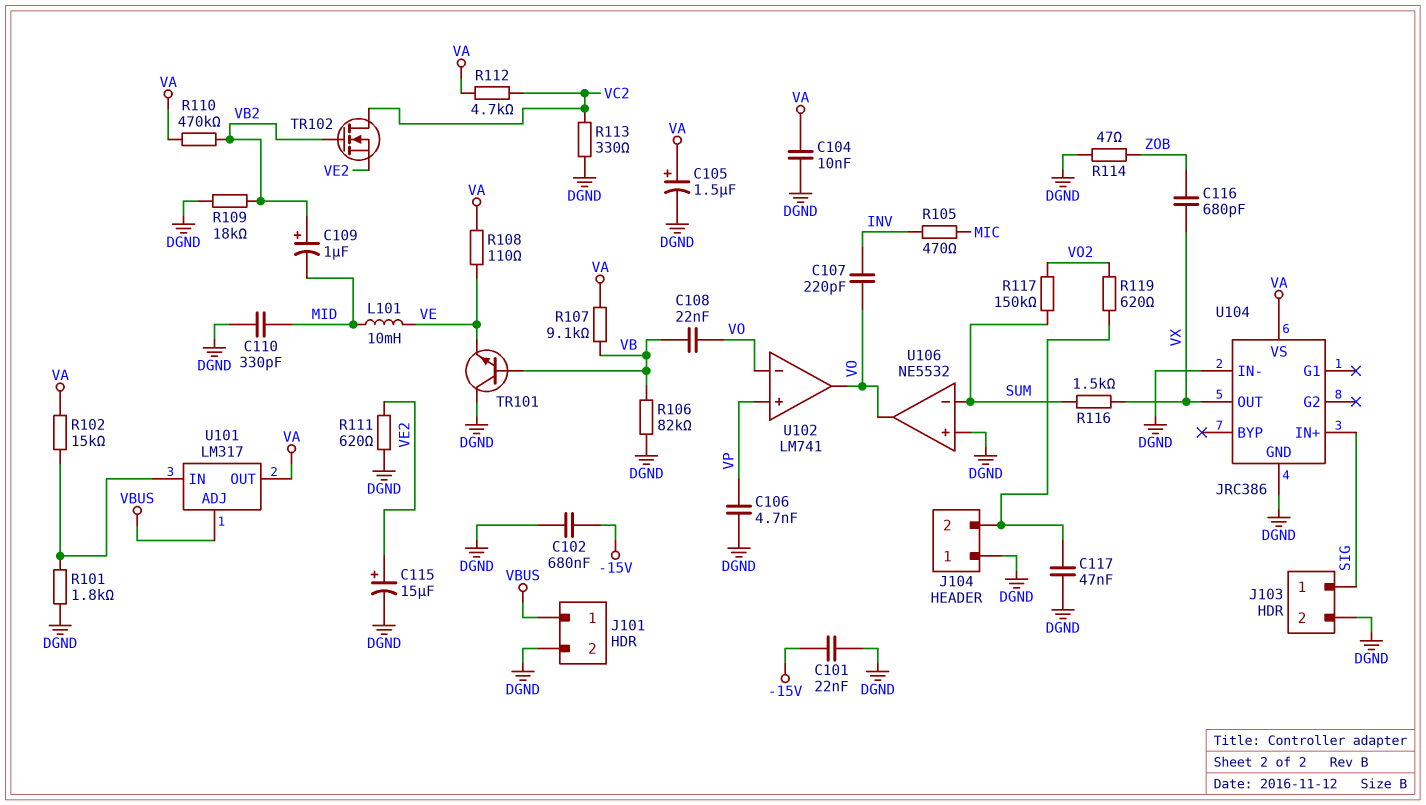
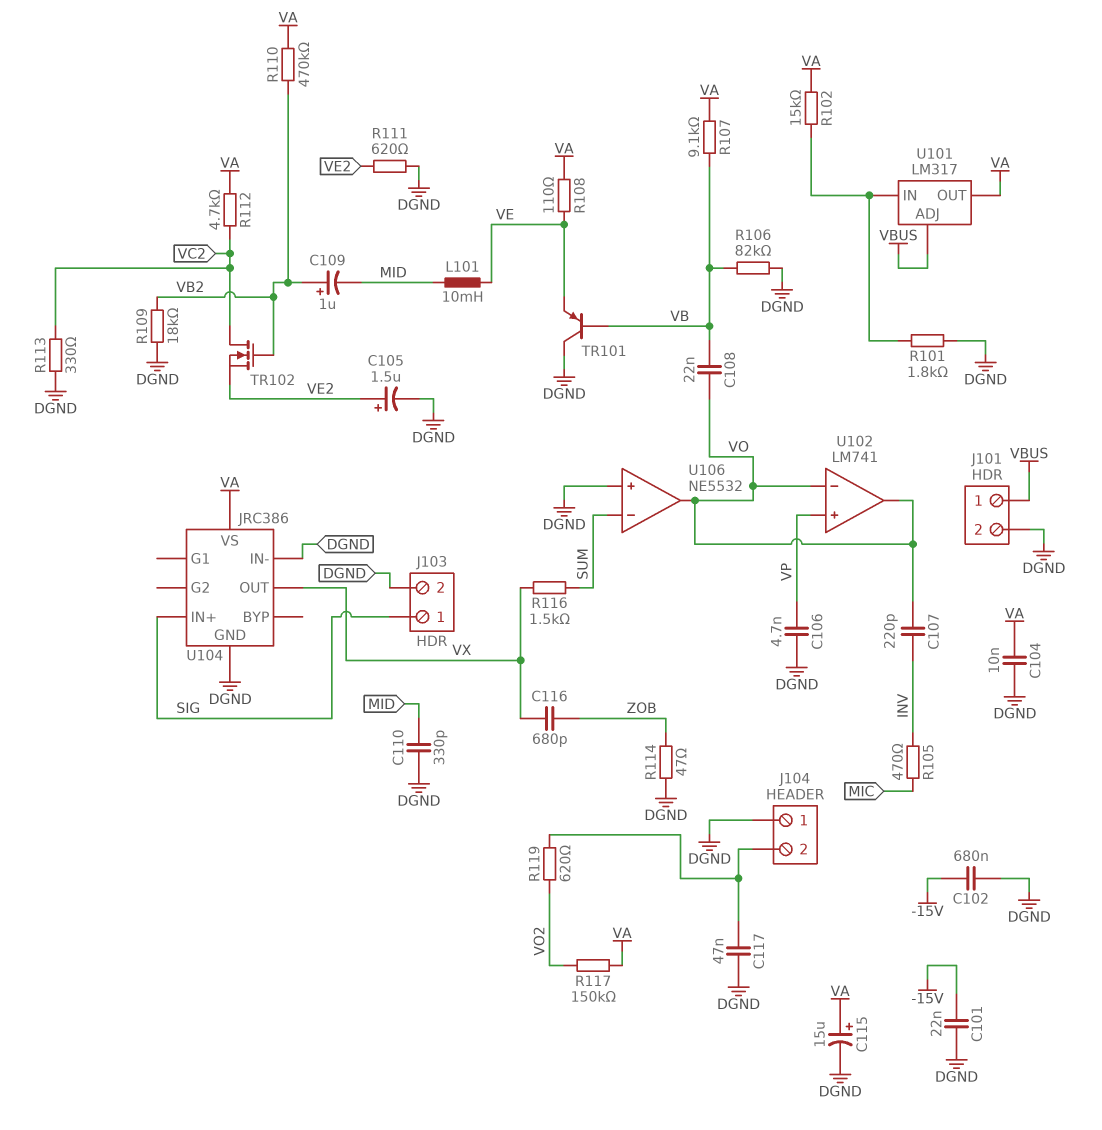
C105: 1.5uF (plus VA, minus DGND) -> 1.5uF (plus VE2, minus DGND)
C115: 15uF (plus VE2, minus DGND) -> 15uF (plus VA, minus DGND)
R117: 150k (SUM, VO2) -> 150k (VA, VO2)
TR101: NPN (B VB, C DGND, E VE) -> PNP (B VB, C DGND, E VE)

